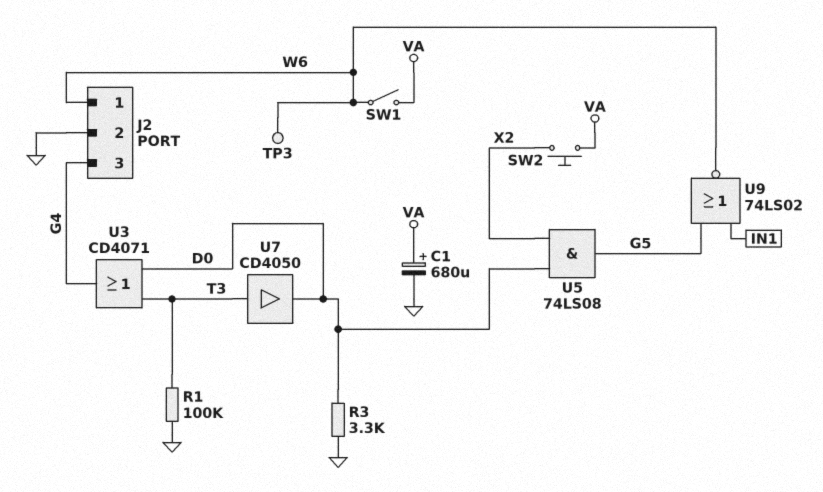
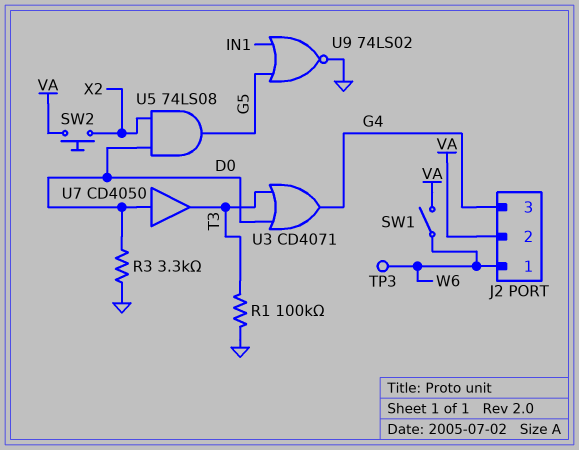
C1: 680uF (plus VA, minus GND) -> none
J2 pin 2: GND -> VA
U7: buffer CD4050 (in T3, out D0) -> buffer CD4050 (in D0, out T3)
U9: NOR 74LS02 (in G5, in IN1, out W6) -> NOR 74LS02 (in G5, in IN1, out GND)

